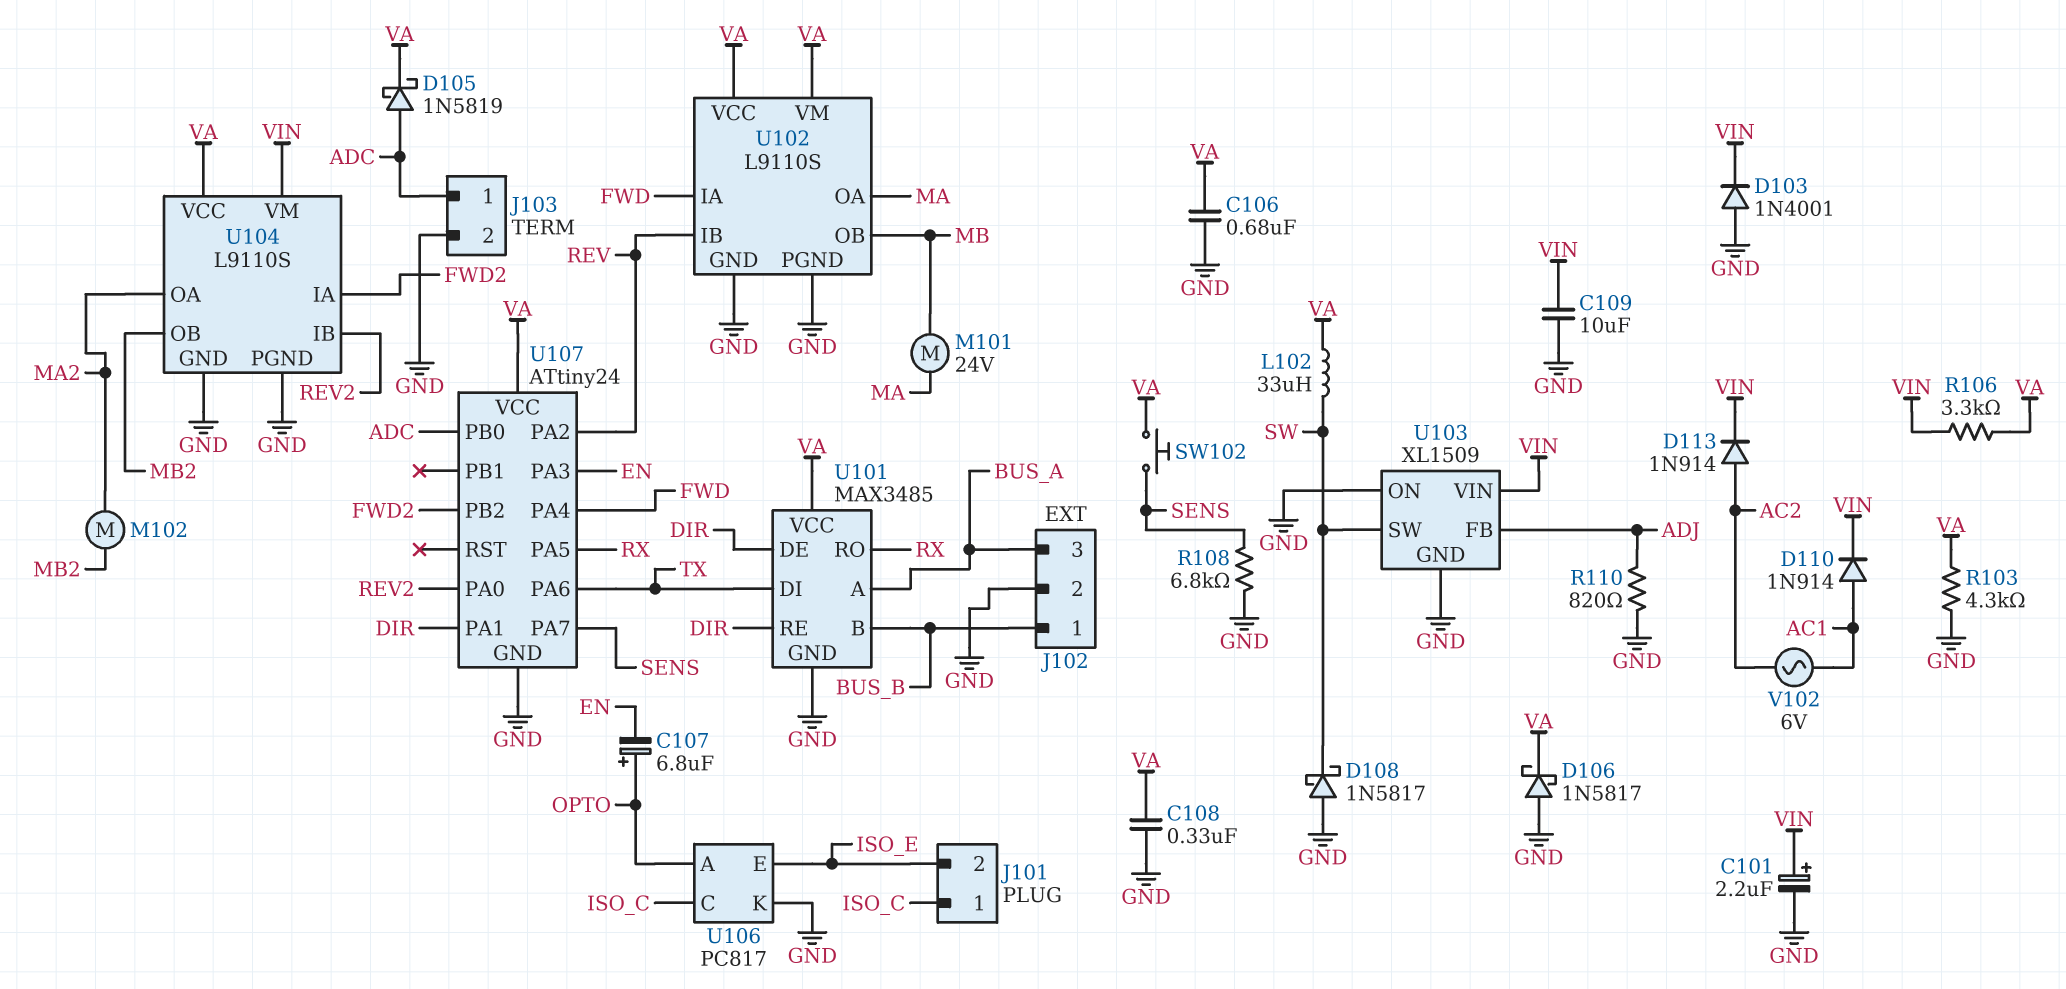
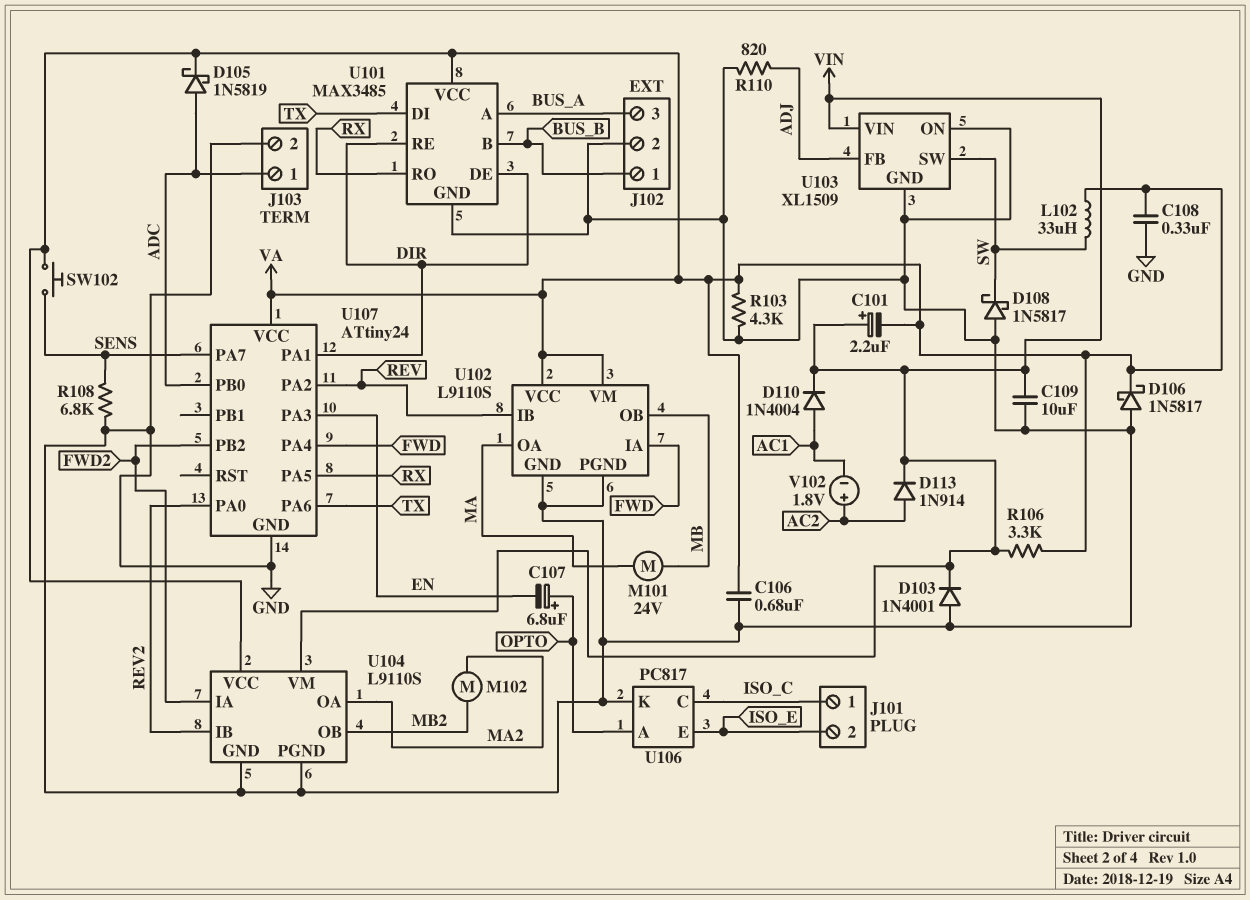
C101: 2.2uF (plus VIN, minus GND) -> 2.2uF (plus VIN, minus VA)
D110: diode 1N914 (A AC1, K VIN) -> diode 1N4004 (A AC1, K VIN)
V102: AC 6V (AC1, AC2) -> 1.8V (plus AC2, minus AC1)

